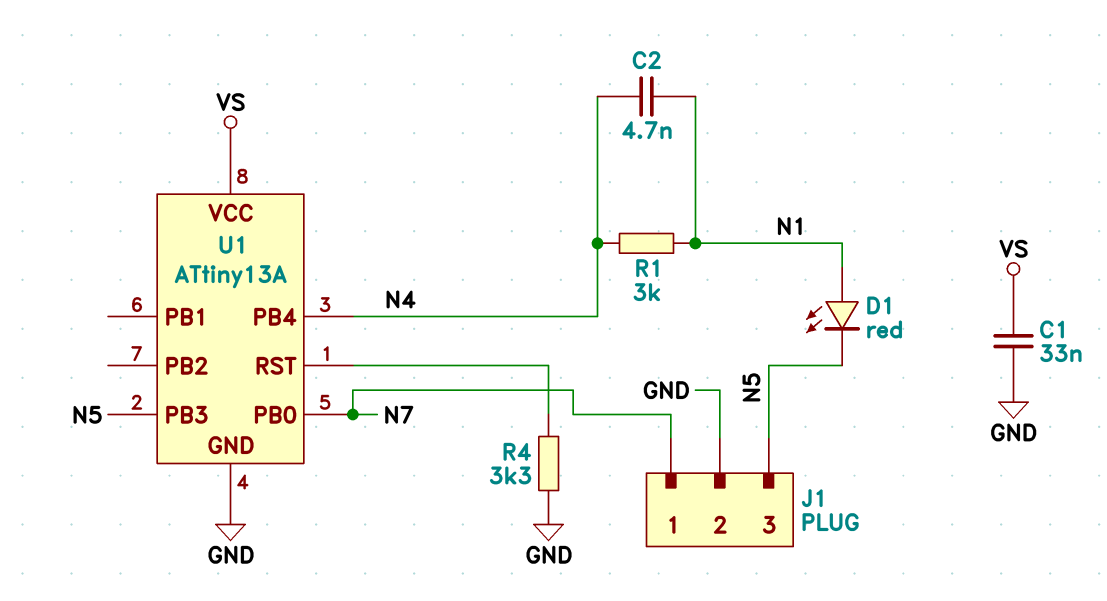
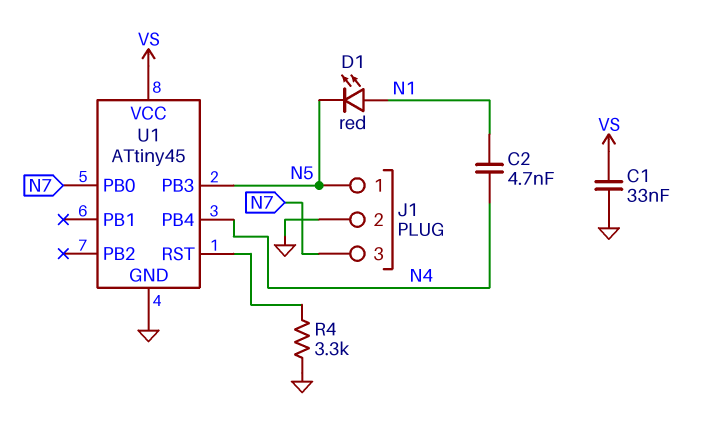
J1 pin 1: N7 -> N5
J1 pin 3: N5 -> N7
R1: 3k (N1, N4) -> none
U1: ATtiny13A -> ATtiny45

